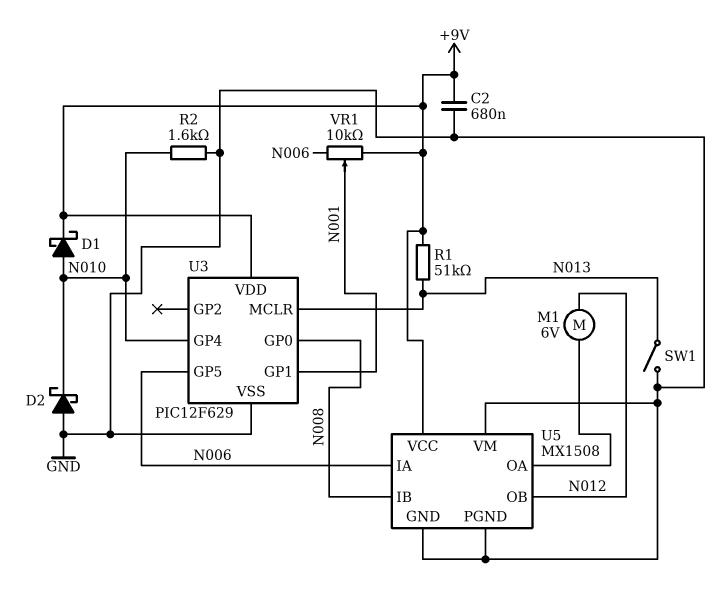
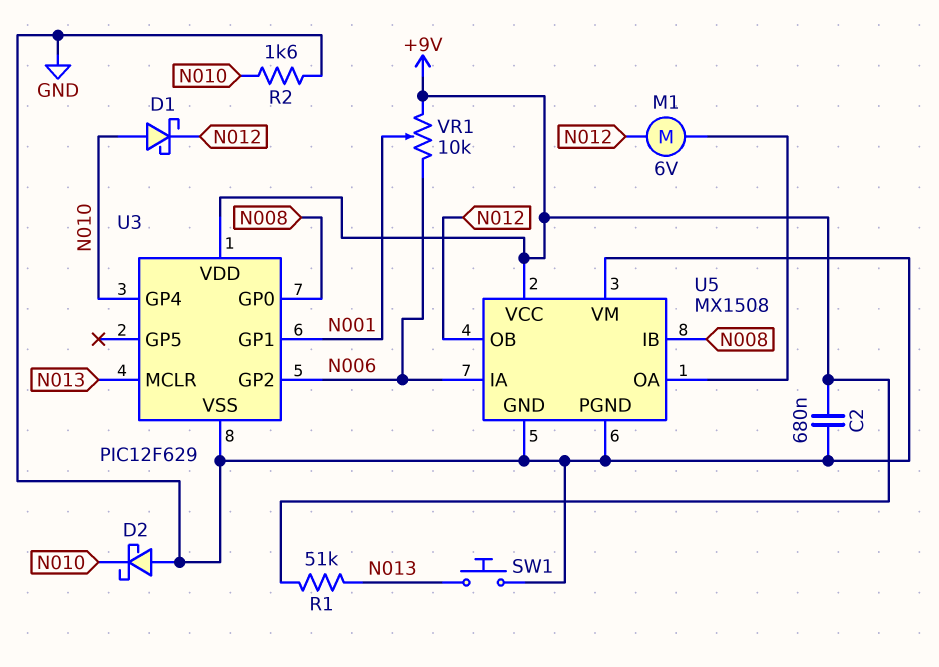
D1: schottky (A N010, K +9V) -> schottky (A N010, K N012)
SW1: switch (GND, N013) -> button (GND, N013)
U3 pin GP2: none -> N006
U3 pin GP5: N006 -> none

